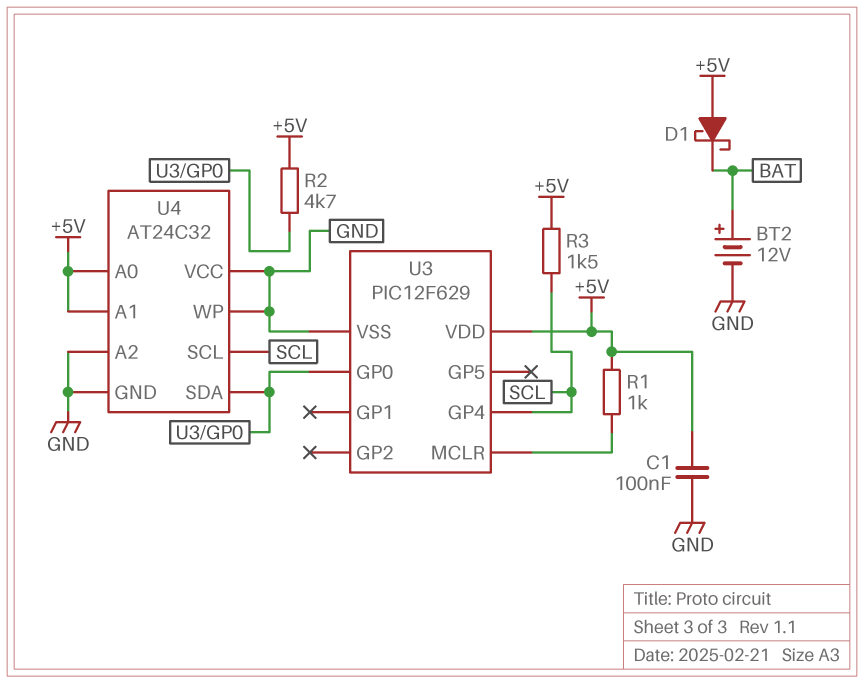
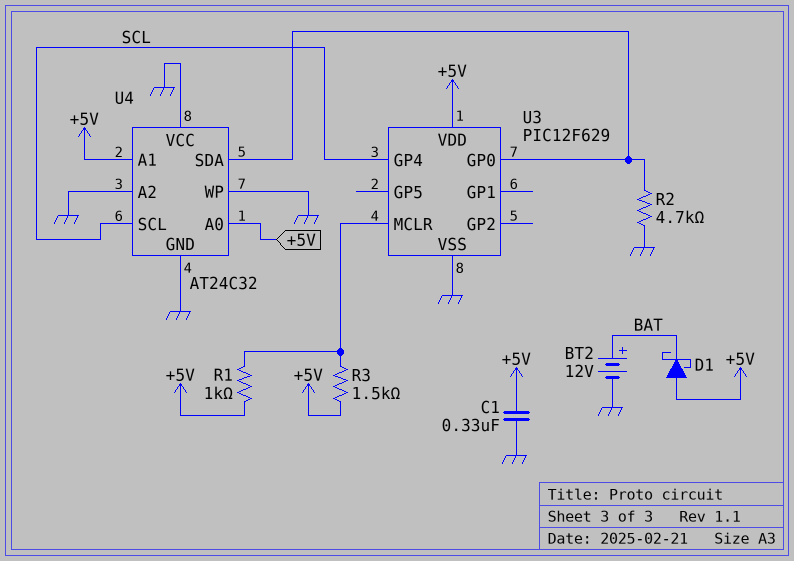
C1: 100nF (+5V, GND) -> 330nF (+5V, GND)
R2: 4.7k (+5V, U3/GP0) -> 4.7k (GND, U3/GP0)
R3: 1.5k (+5V, SCL) -> 1.5k (+5V, U3/MCLR)

